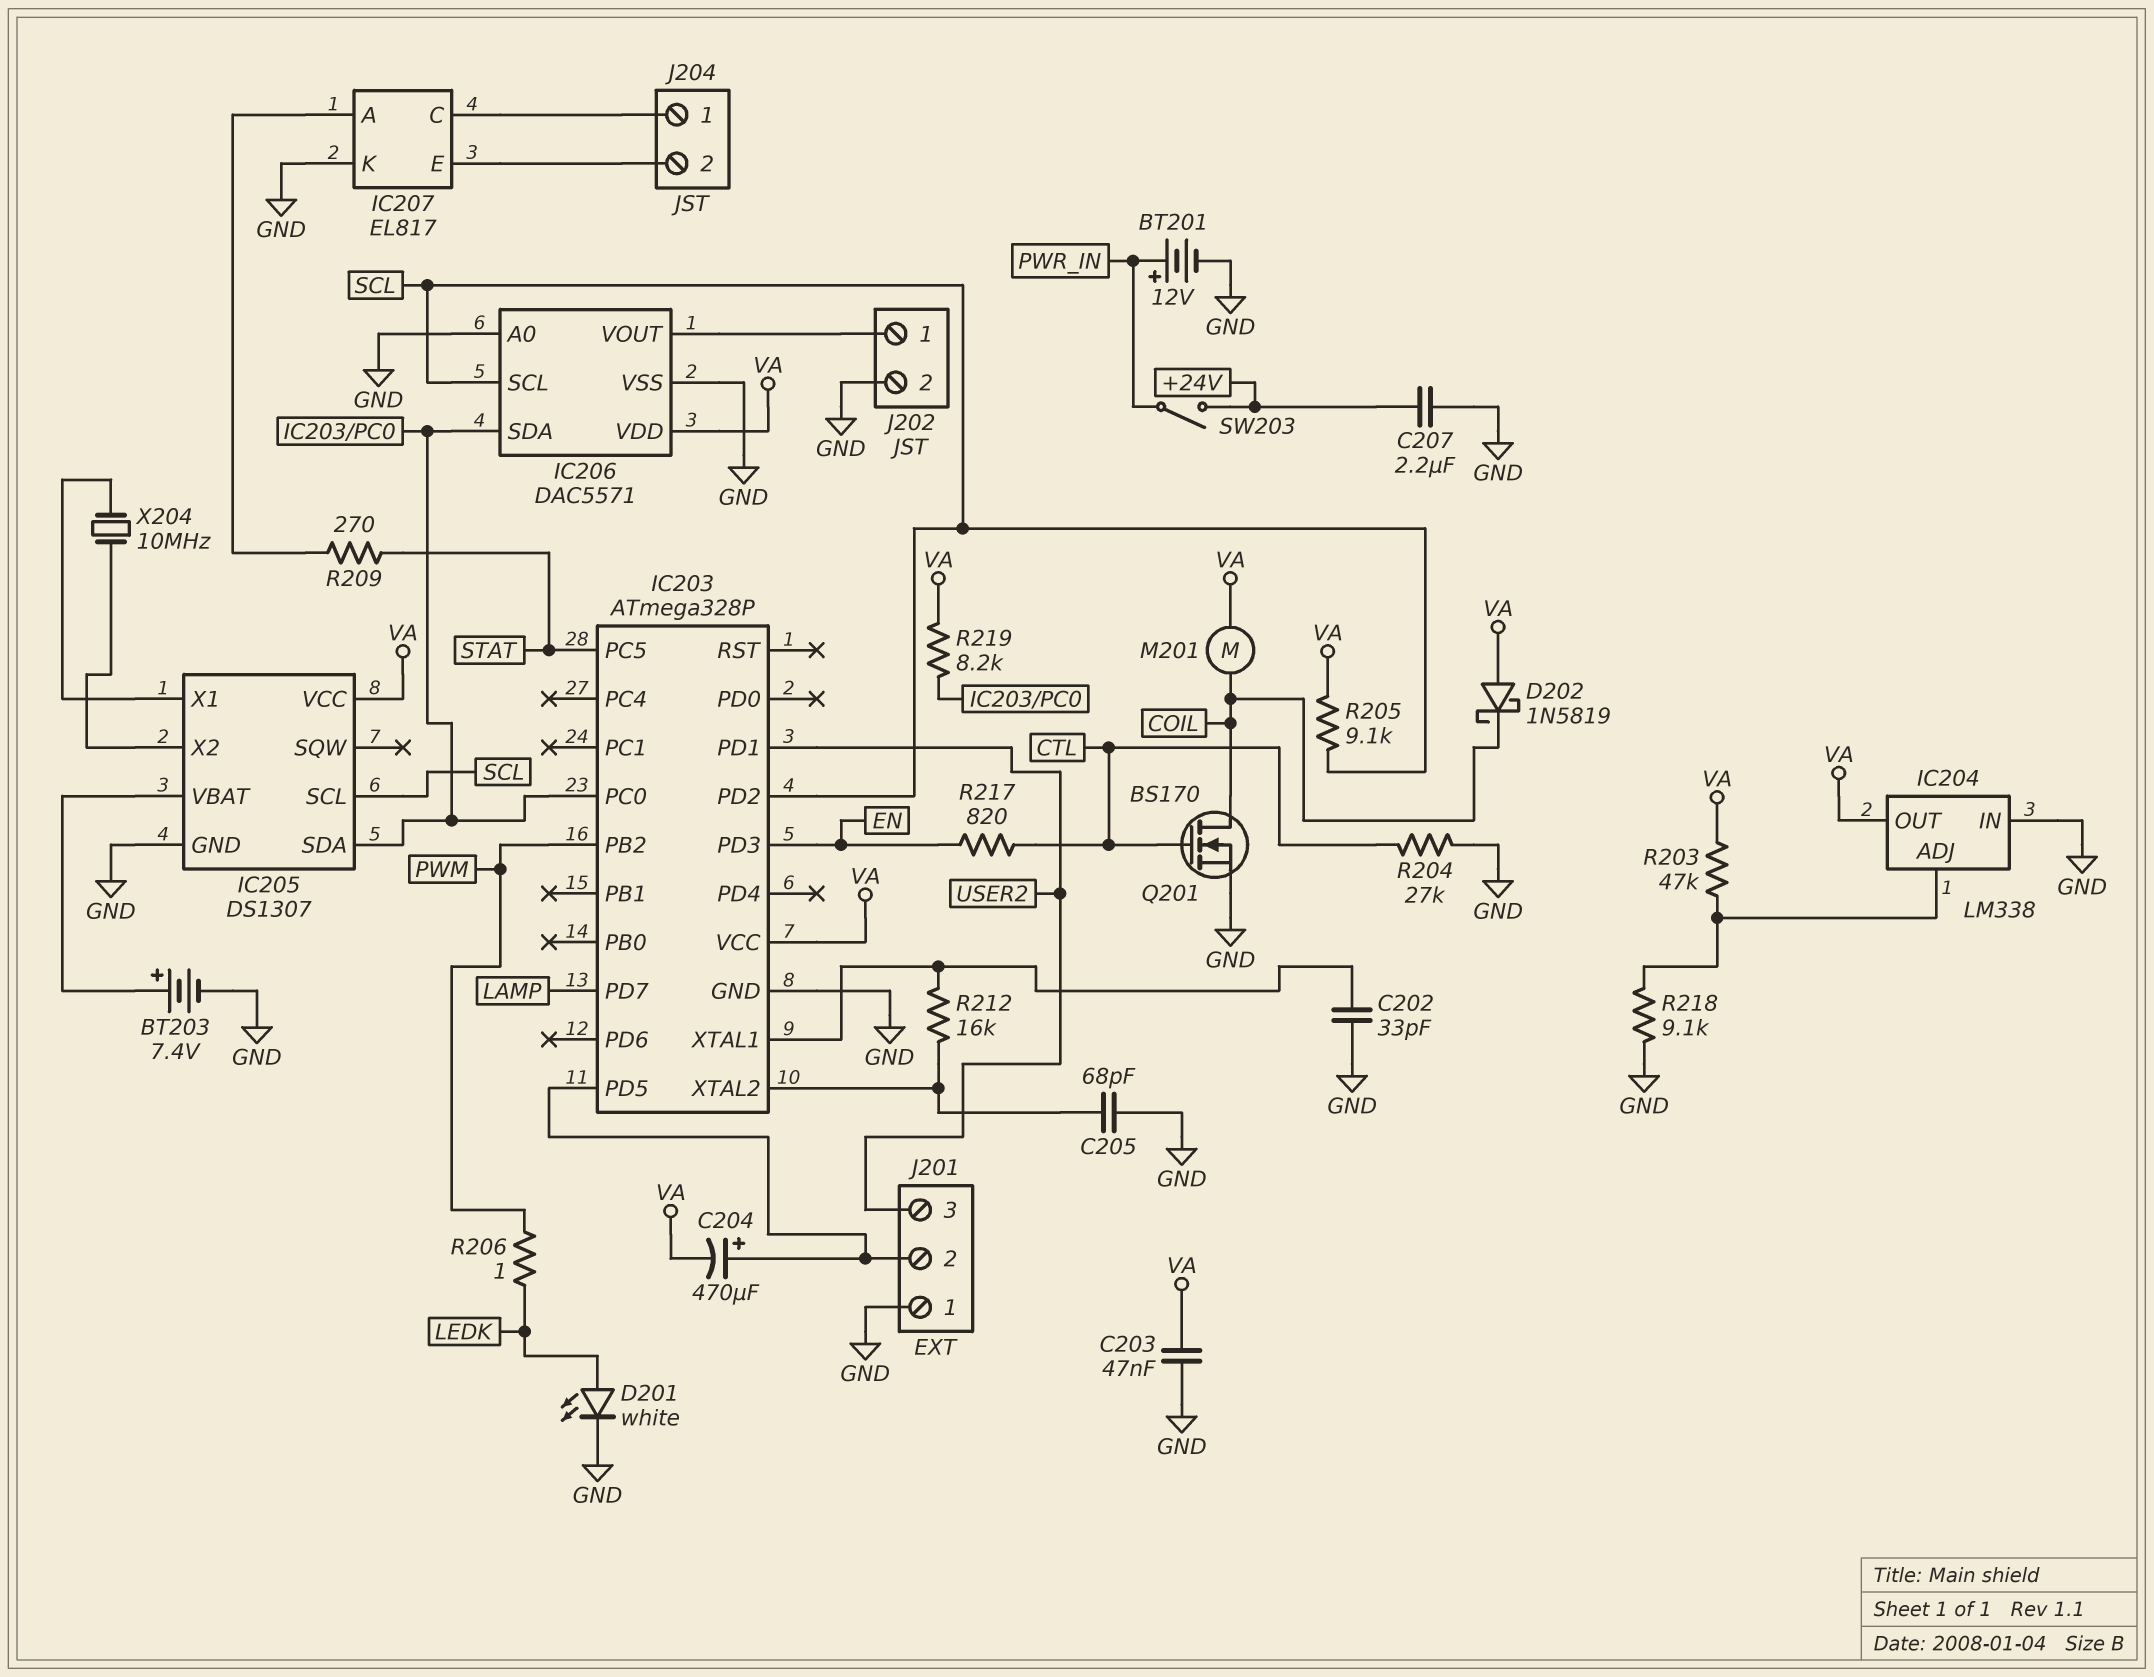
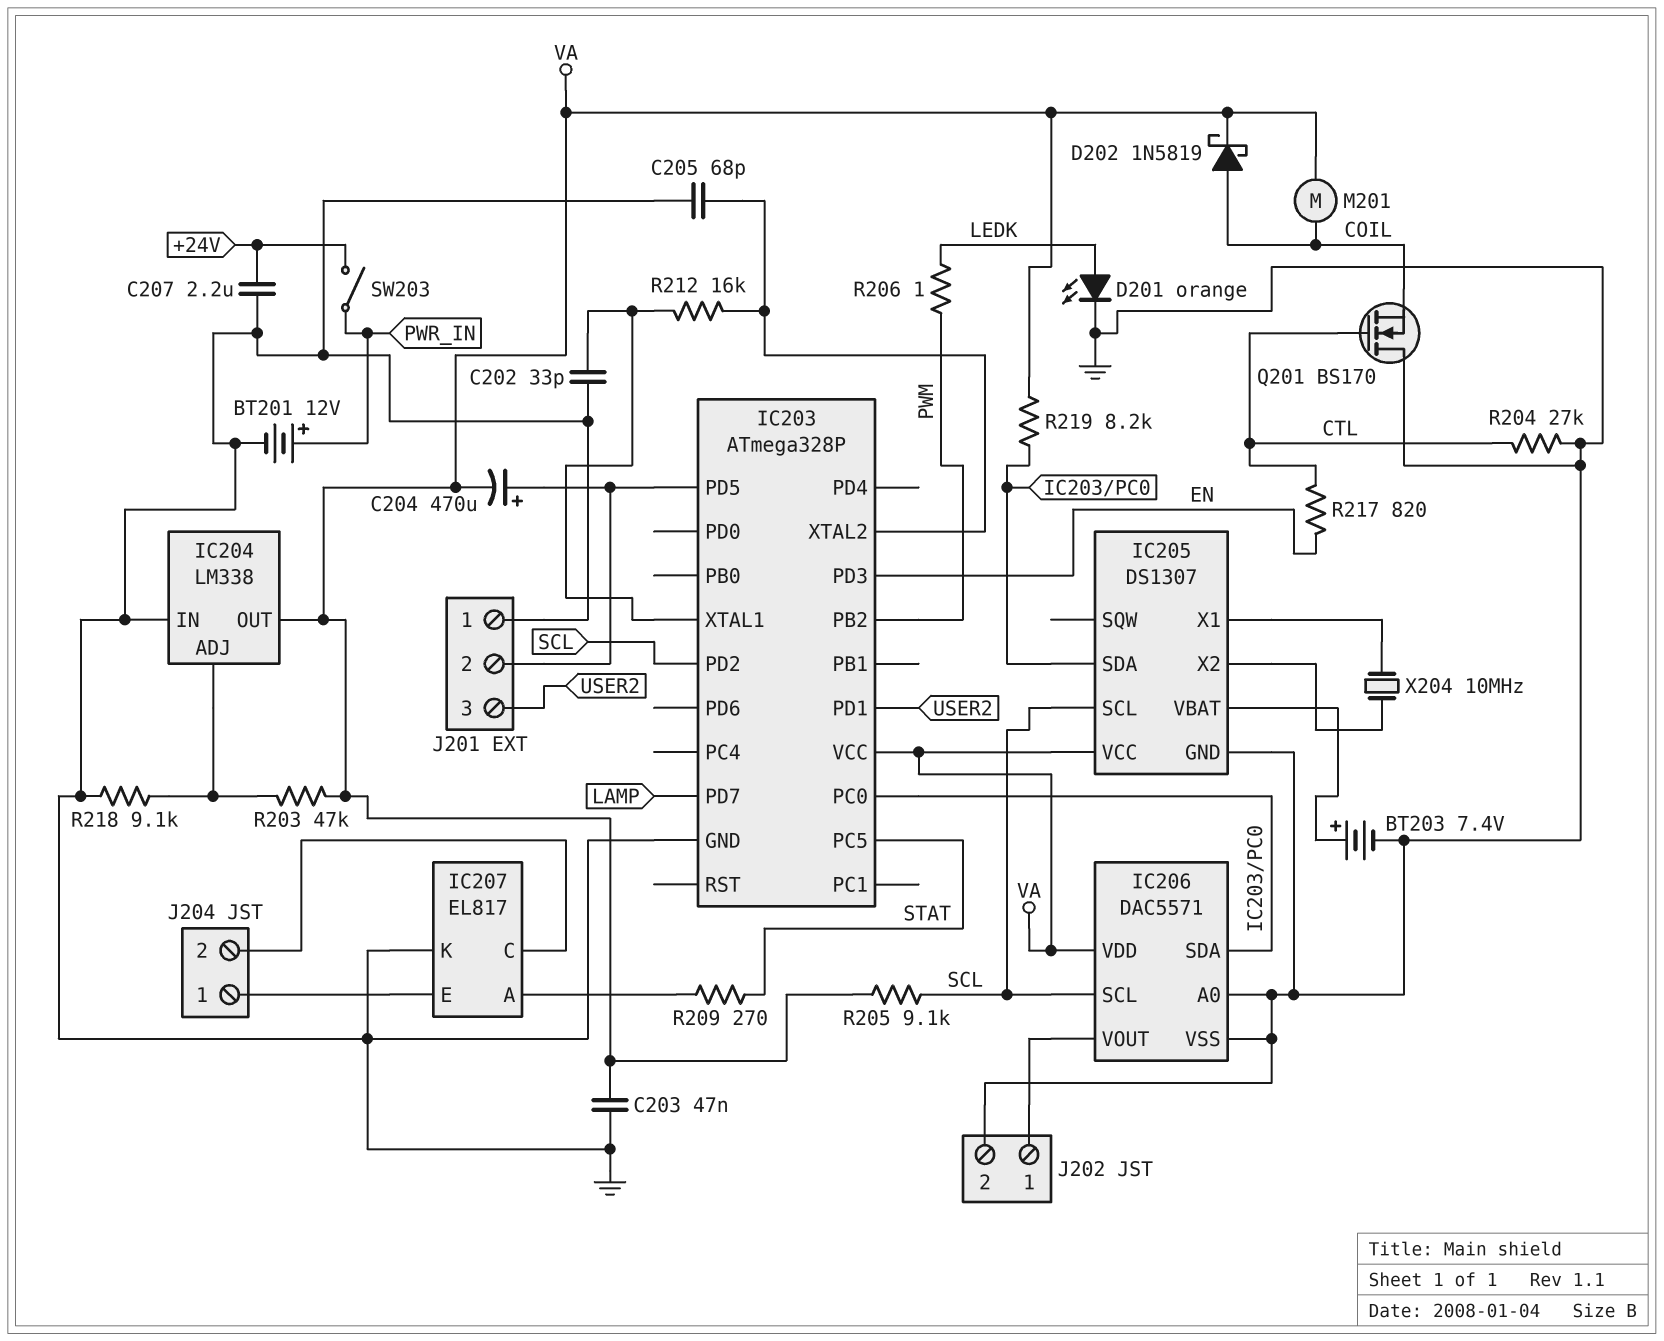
D201: LED white (A LEDK, K GND) -> LED orange (A LEDK, K GND)
D202: schottky 1N5819 (A VA, K COIL) -> schottky 1N5819 (A COIL, K VA)
J204 pin 1: IC207/C -> IC207/E
J204 pin 2: IC207/E -> IC207/C
Q201: NMOS BS170 (G CTL, D COIL, S GND) -> NMOS BS170 (G CTL, D GND, S COIL)

